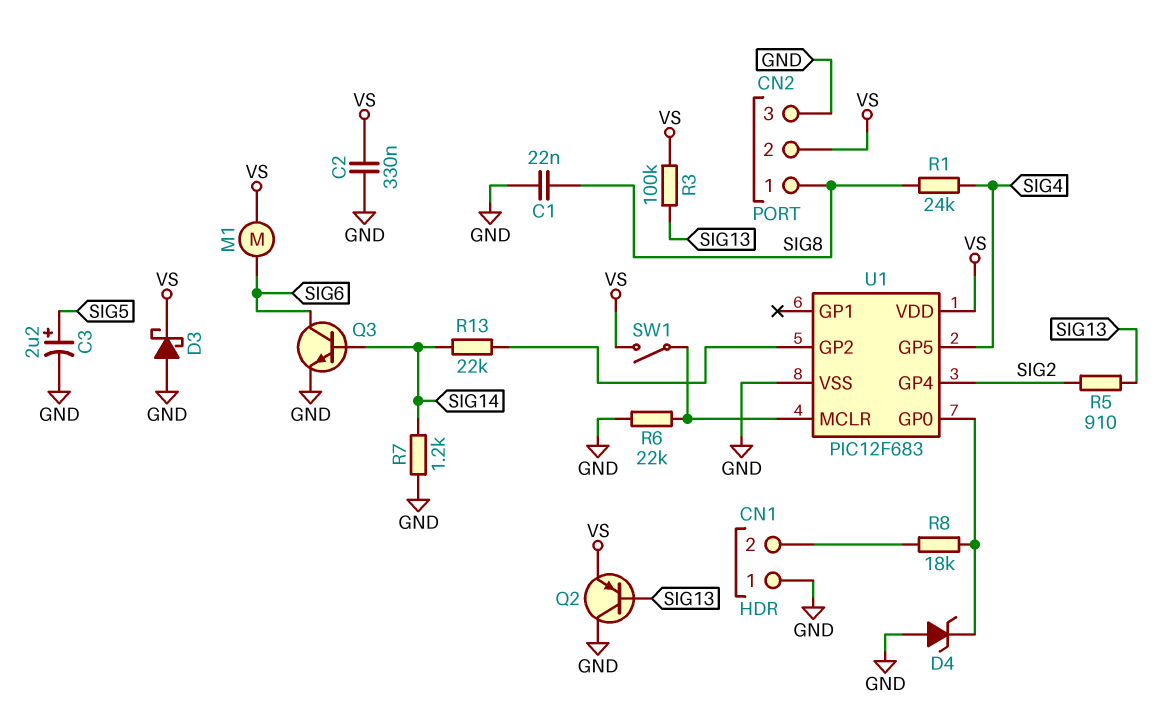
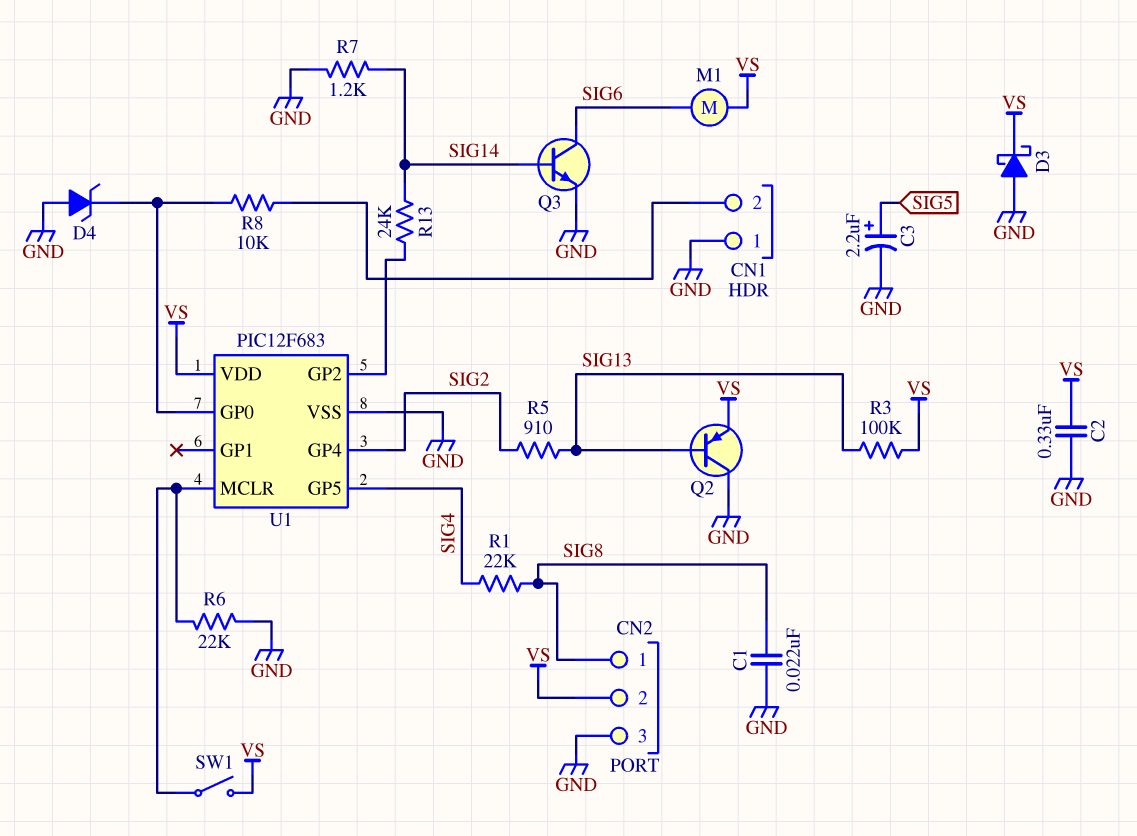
R1: 24k (SIG4, SIG8) -> 22k (SIG4, SIG8)
R8: 18k (CN1/2, U1/GP0) -> 10k (CN1/2, U1/GP0)
R13: 22k (SIG14, U1/GP2) -> 24k (SIG14, U1/GP2)

